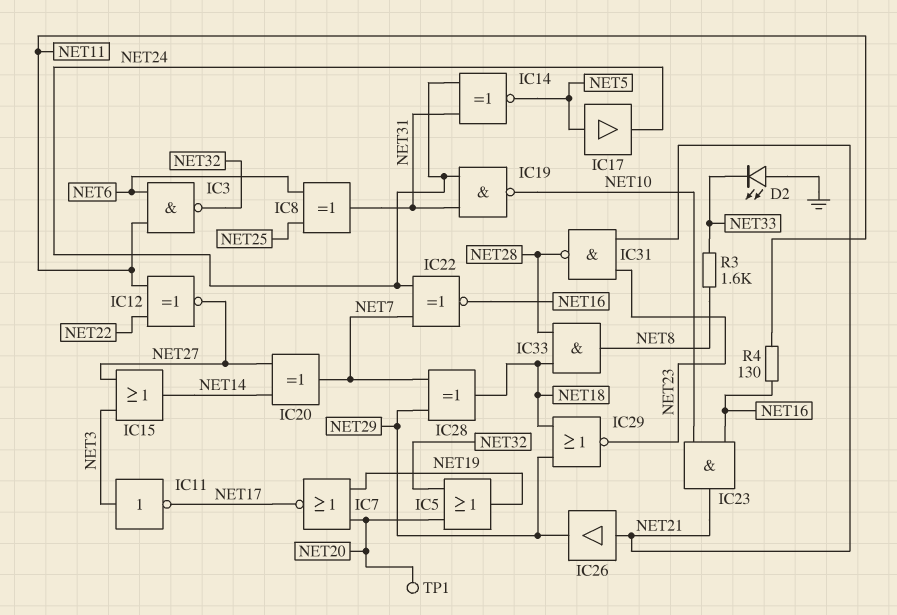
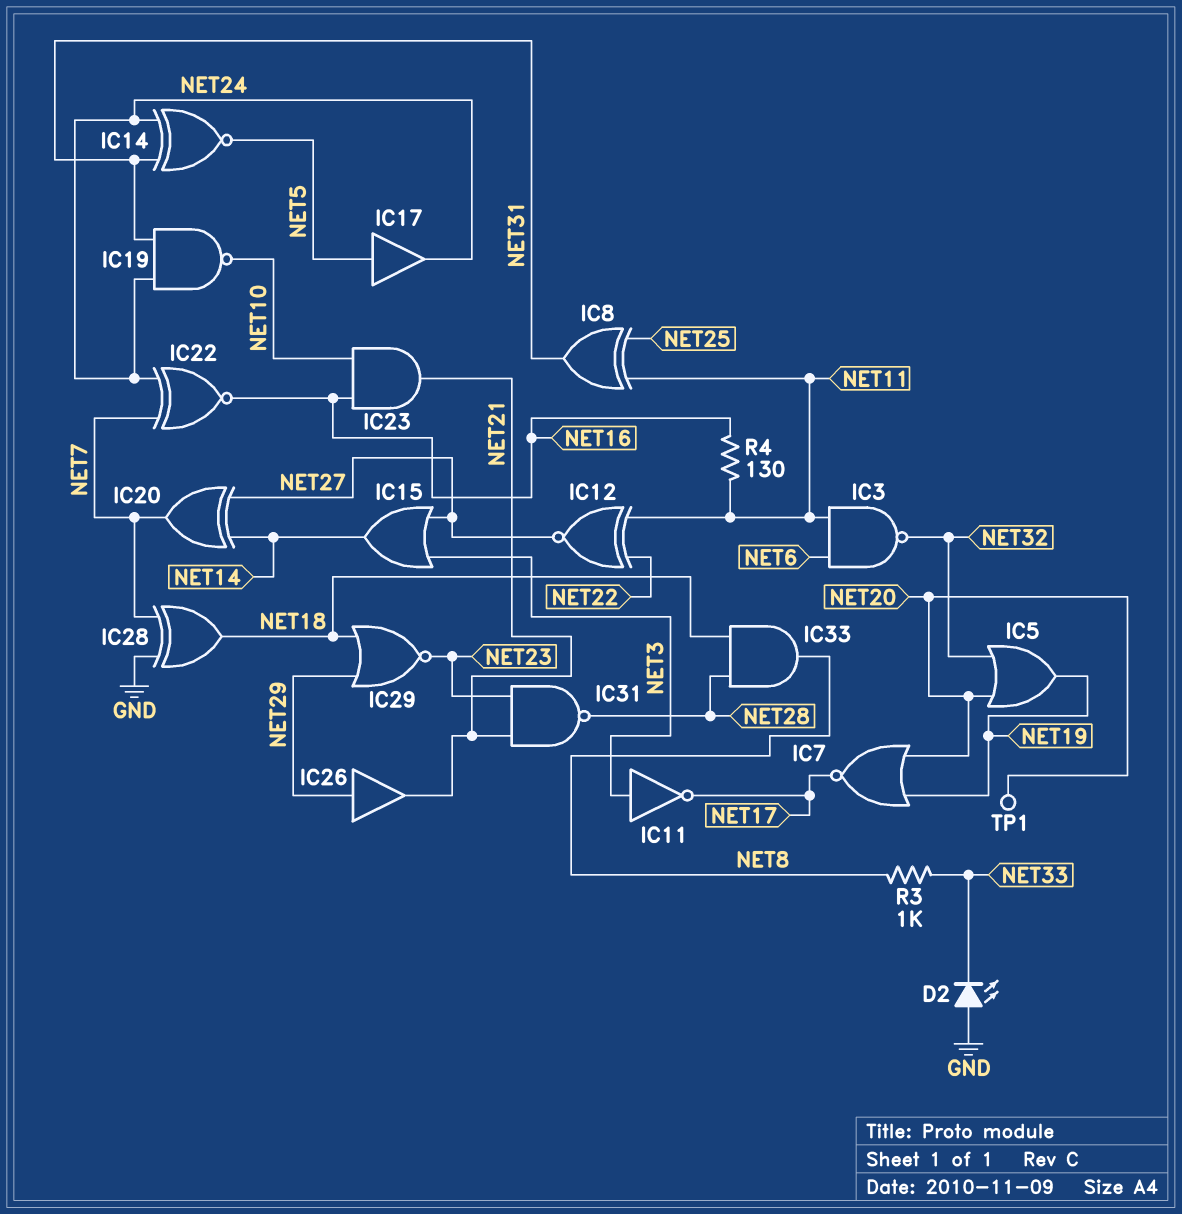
IC8: XOR (in NET6, in NET25, out NET31) -> XOR (in NET11, in NET25, out NET31)
IC26: buffer (in NET21, out NET29) -> buffer (in NET29, out NET21)
IC28: XOR (in NET7, in NET29, out NET18) -> XOR (in GND, in NET7, out NET18)
R3: 1.6k (NET8, NET33) -> 1k (NET8, NET33)

